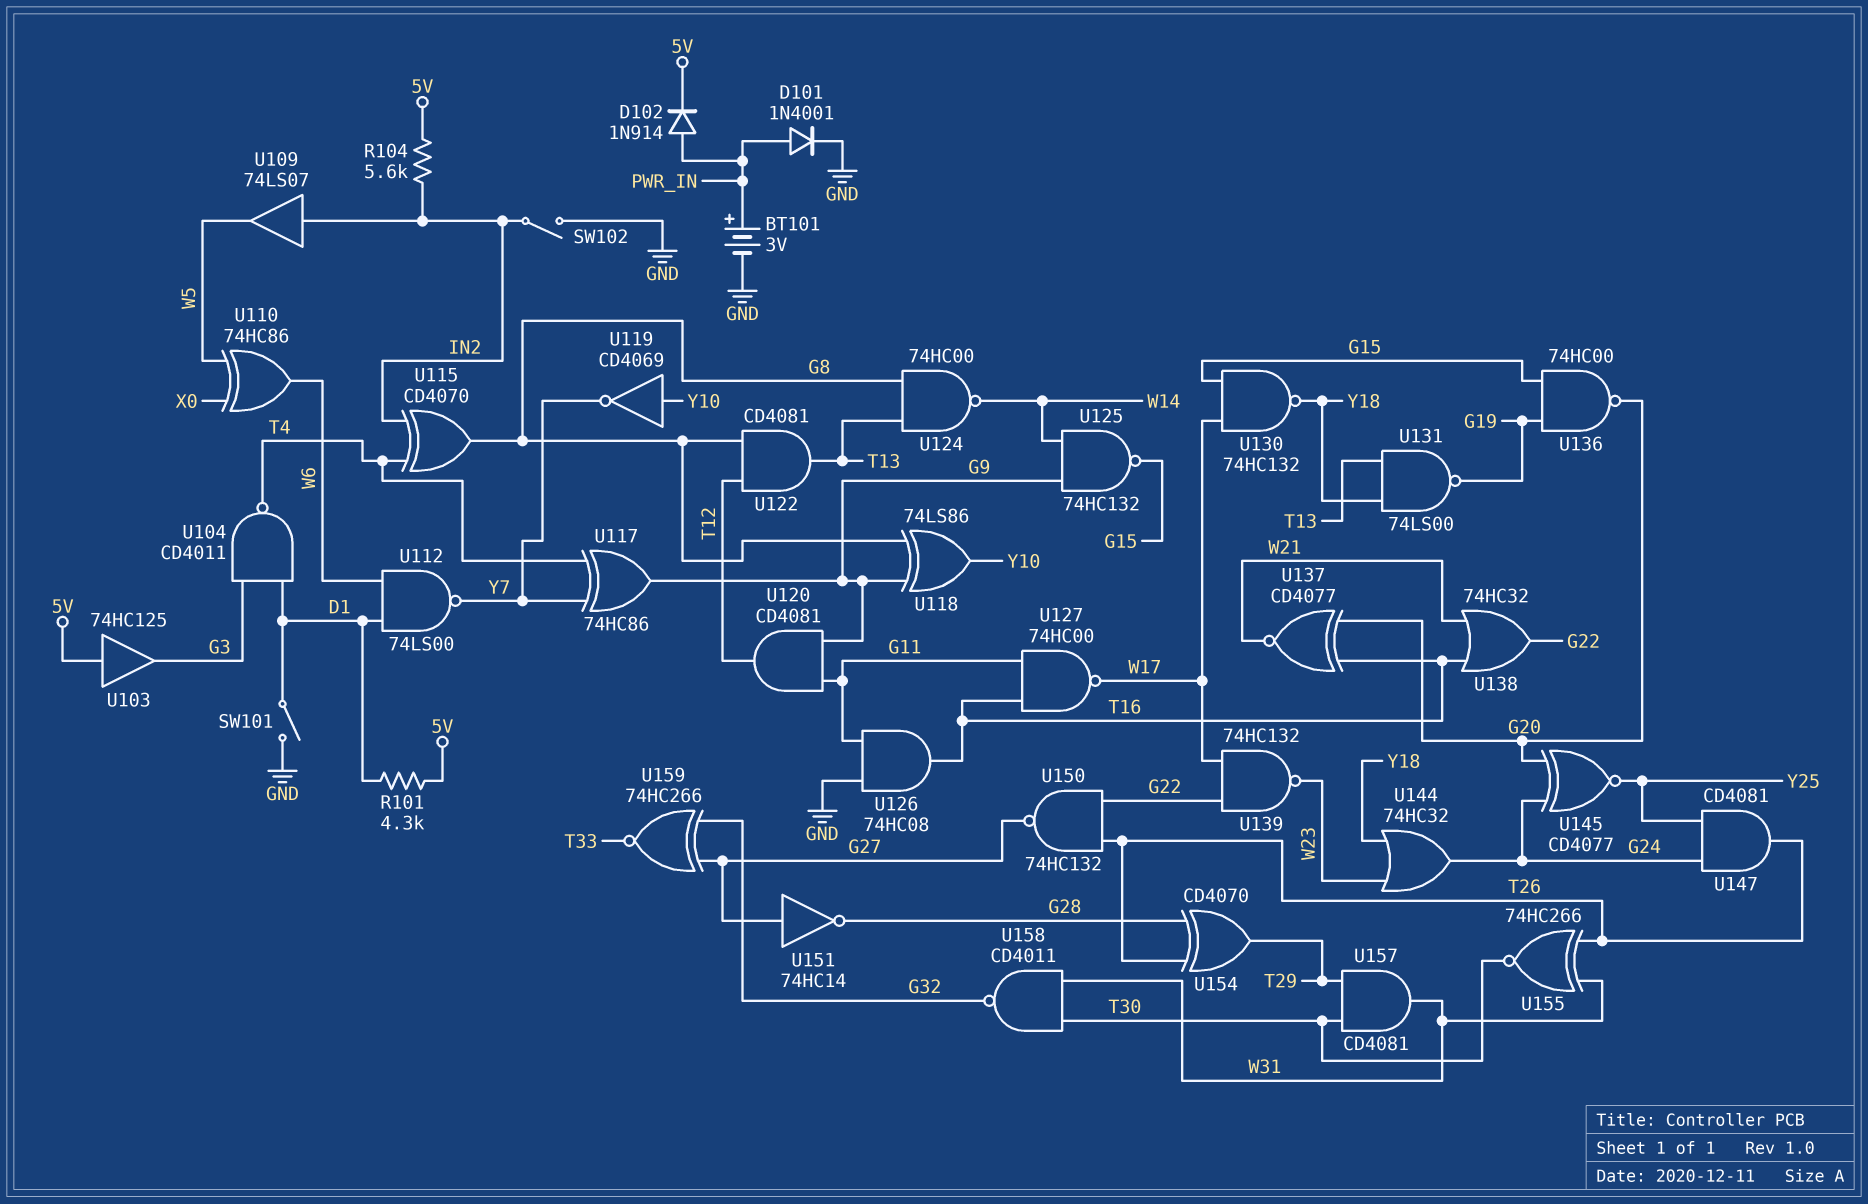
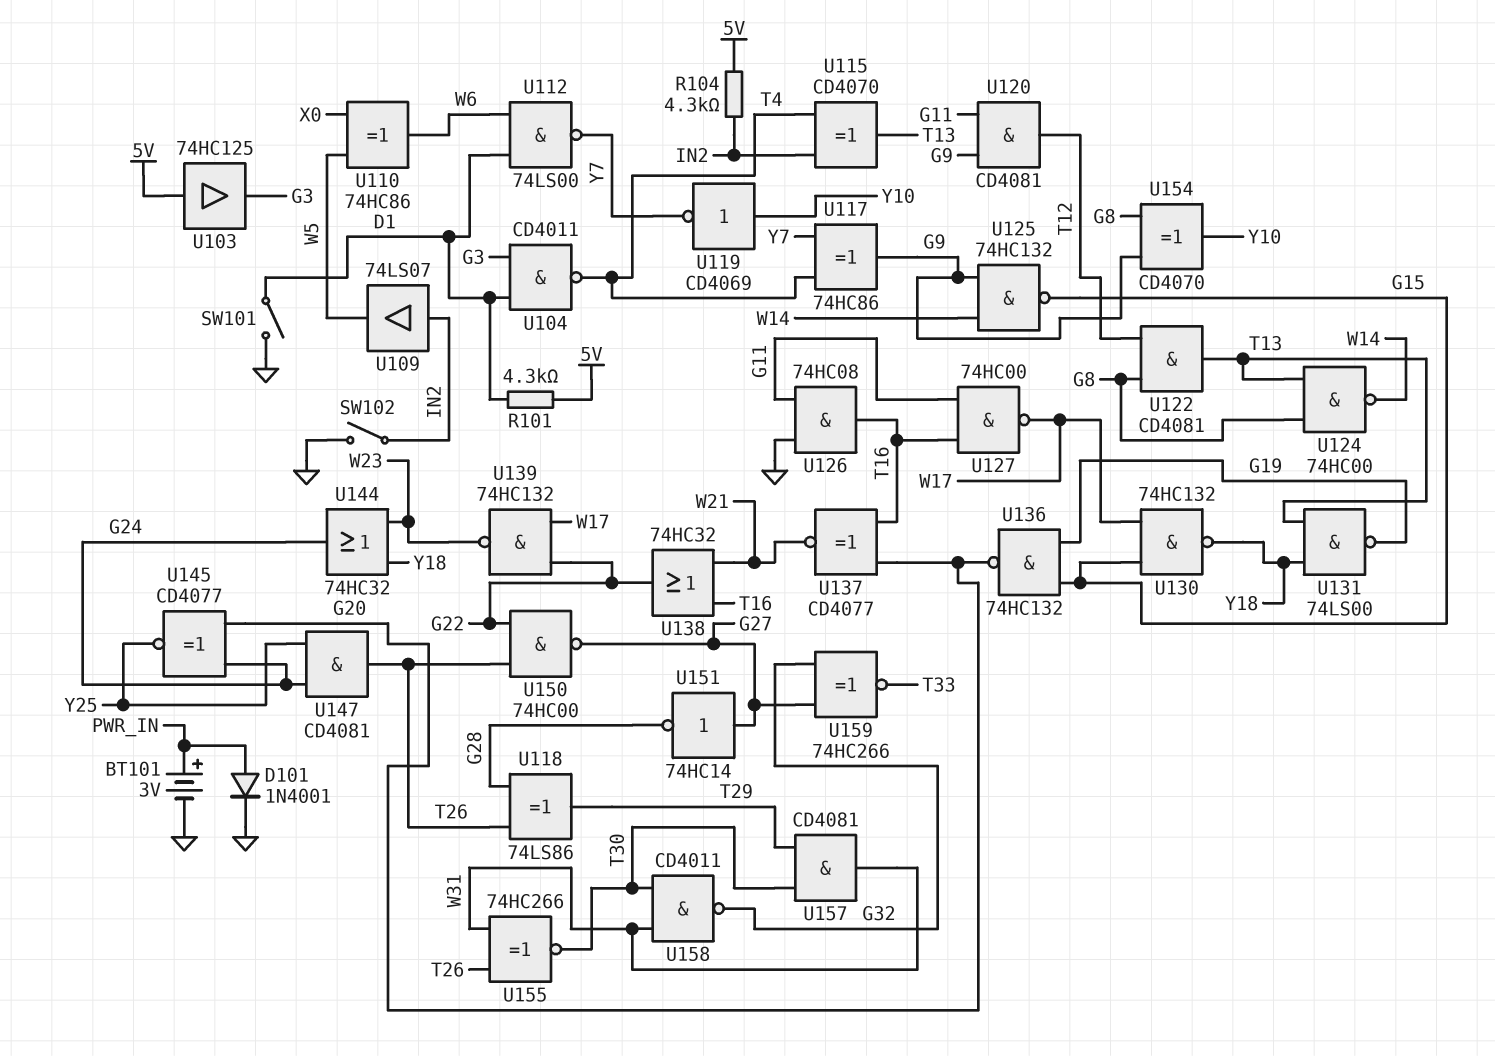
D102: diode 1N914 (A PWR_IN, K 5V) -> none
R104: 5.6k (5V, IN2) -> 4.3k (5V, IN2)
U115: XOR CD4070 (in IN2, in T4, out G8) -> XOR CD4070 (in IN2, in T4, out T13)
U118: XOR 74LS86 (in G8, in G9, out Y10) -> XOR 74LS86 (in G28, in T26, out T29)
U136: NAND 74HC00 (in G15, in G19, out G20) -> NAND 74HC132 (in G15, in G19, out G20)
U150: NAND 74HC132 (in G22, in T26, out G27) -> NAND 74HC00 (in G22, in T26, out G27)
U154: XOR CD4070 (in G28, in T26, out T29) -> XOR CD4070 (in G8, in G9, out Y10)

